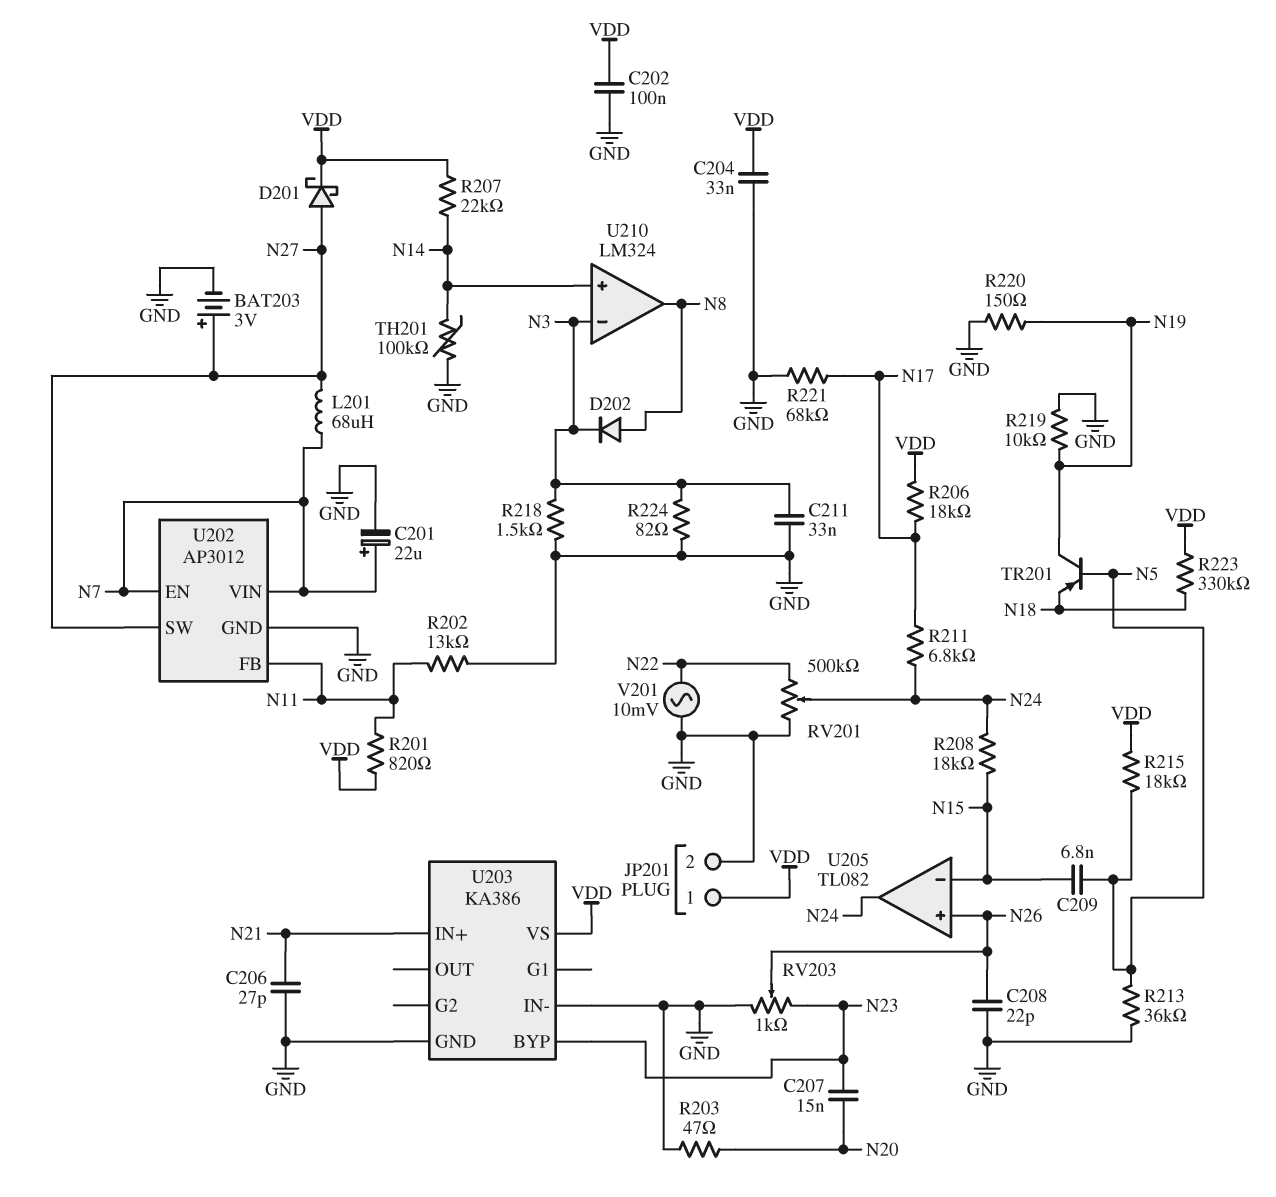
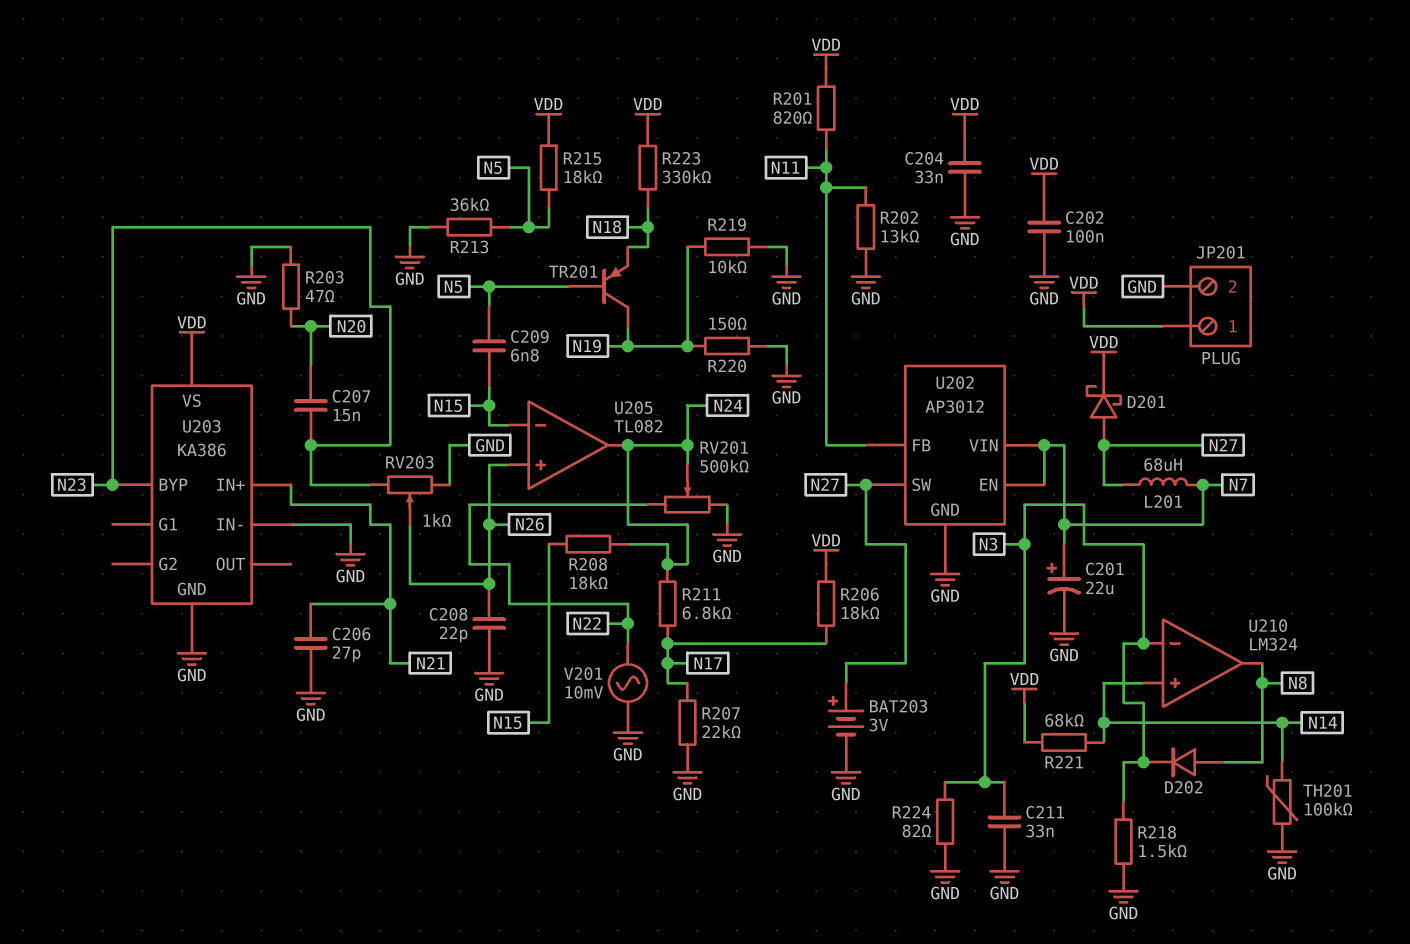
R207: 22k (N14, VDD) -> 22k (GND, N17)
R221: 68k (GND, N17) -> 68k (N14, VDD)

